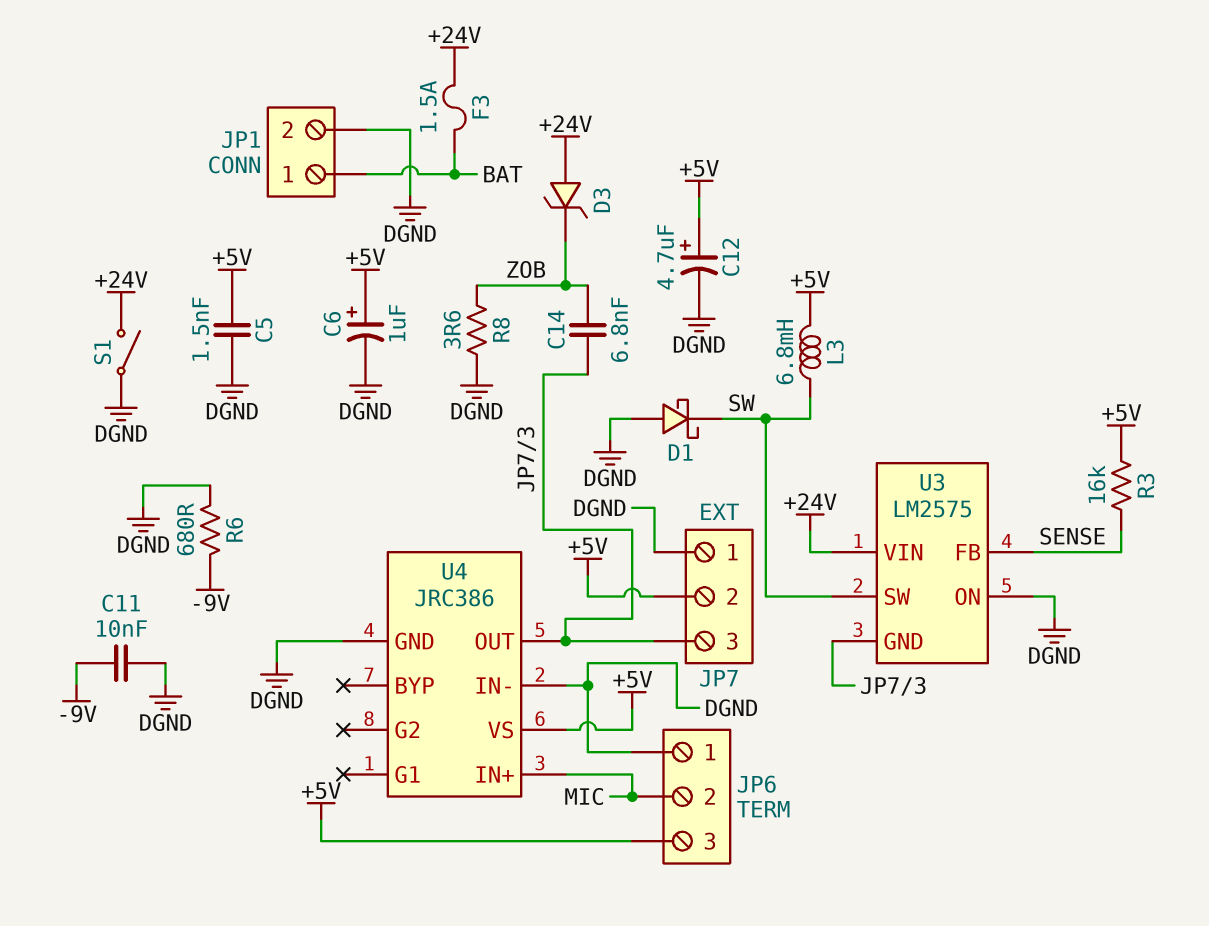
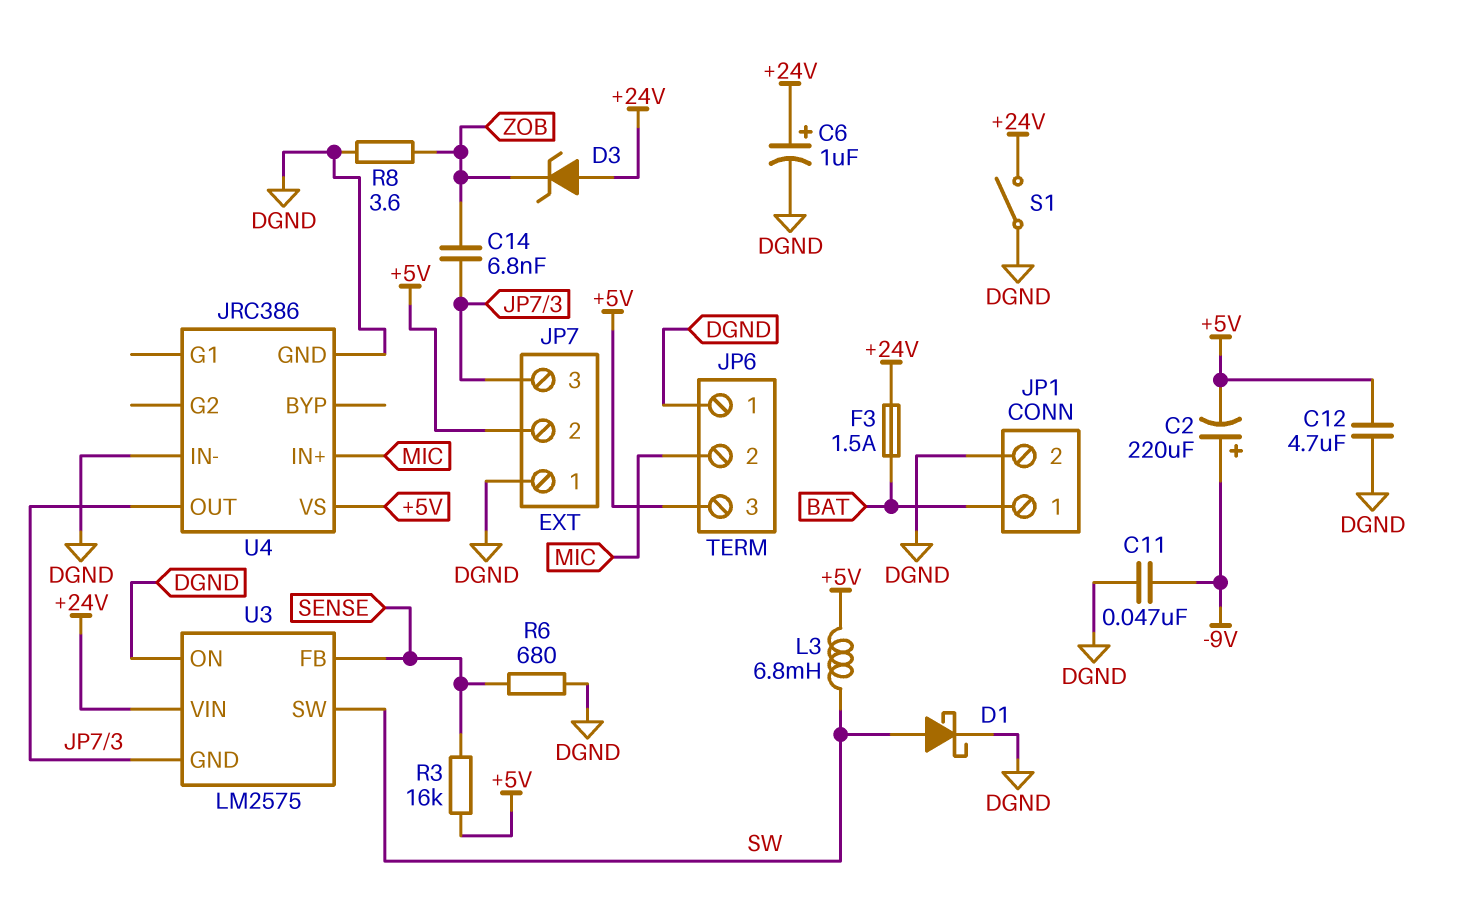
C2: none -> 220uF (plus -9V, minus +5V)
C5: 1.5nF (+5V, DGND) -> none
C6: 1uF (plus +5V, minus DGND) -> 1uF (plus +24V, minus DGND)
C11: 10nF (-9V, DGND) -> 47nF (-9V, DGND)
C12: 4.7uF (plus +5V, minus DGND) -> 4.7uF (+5V, DGND)
D1: schottky (A DGND, K SW) -> schottky (A SW, K DGND)
R6: 680 (-9V, DGND) -> 680 (DGND, SENSE)

